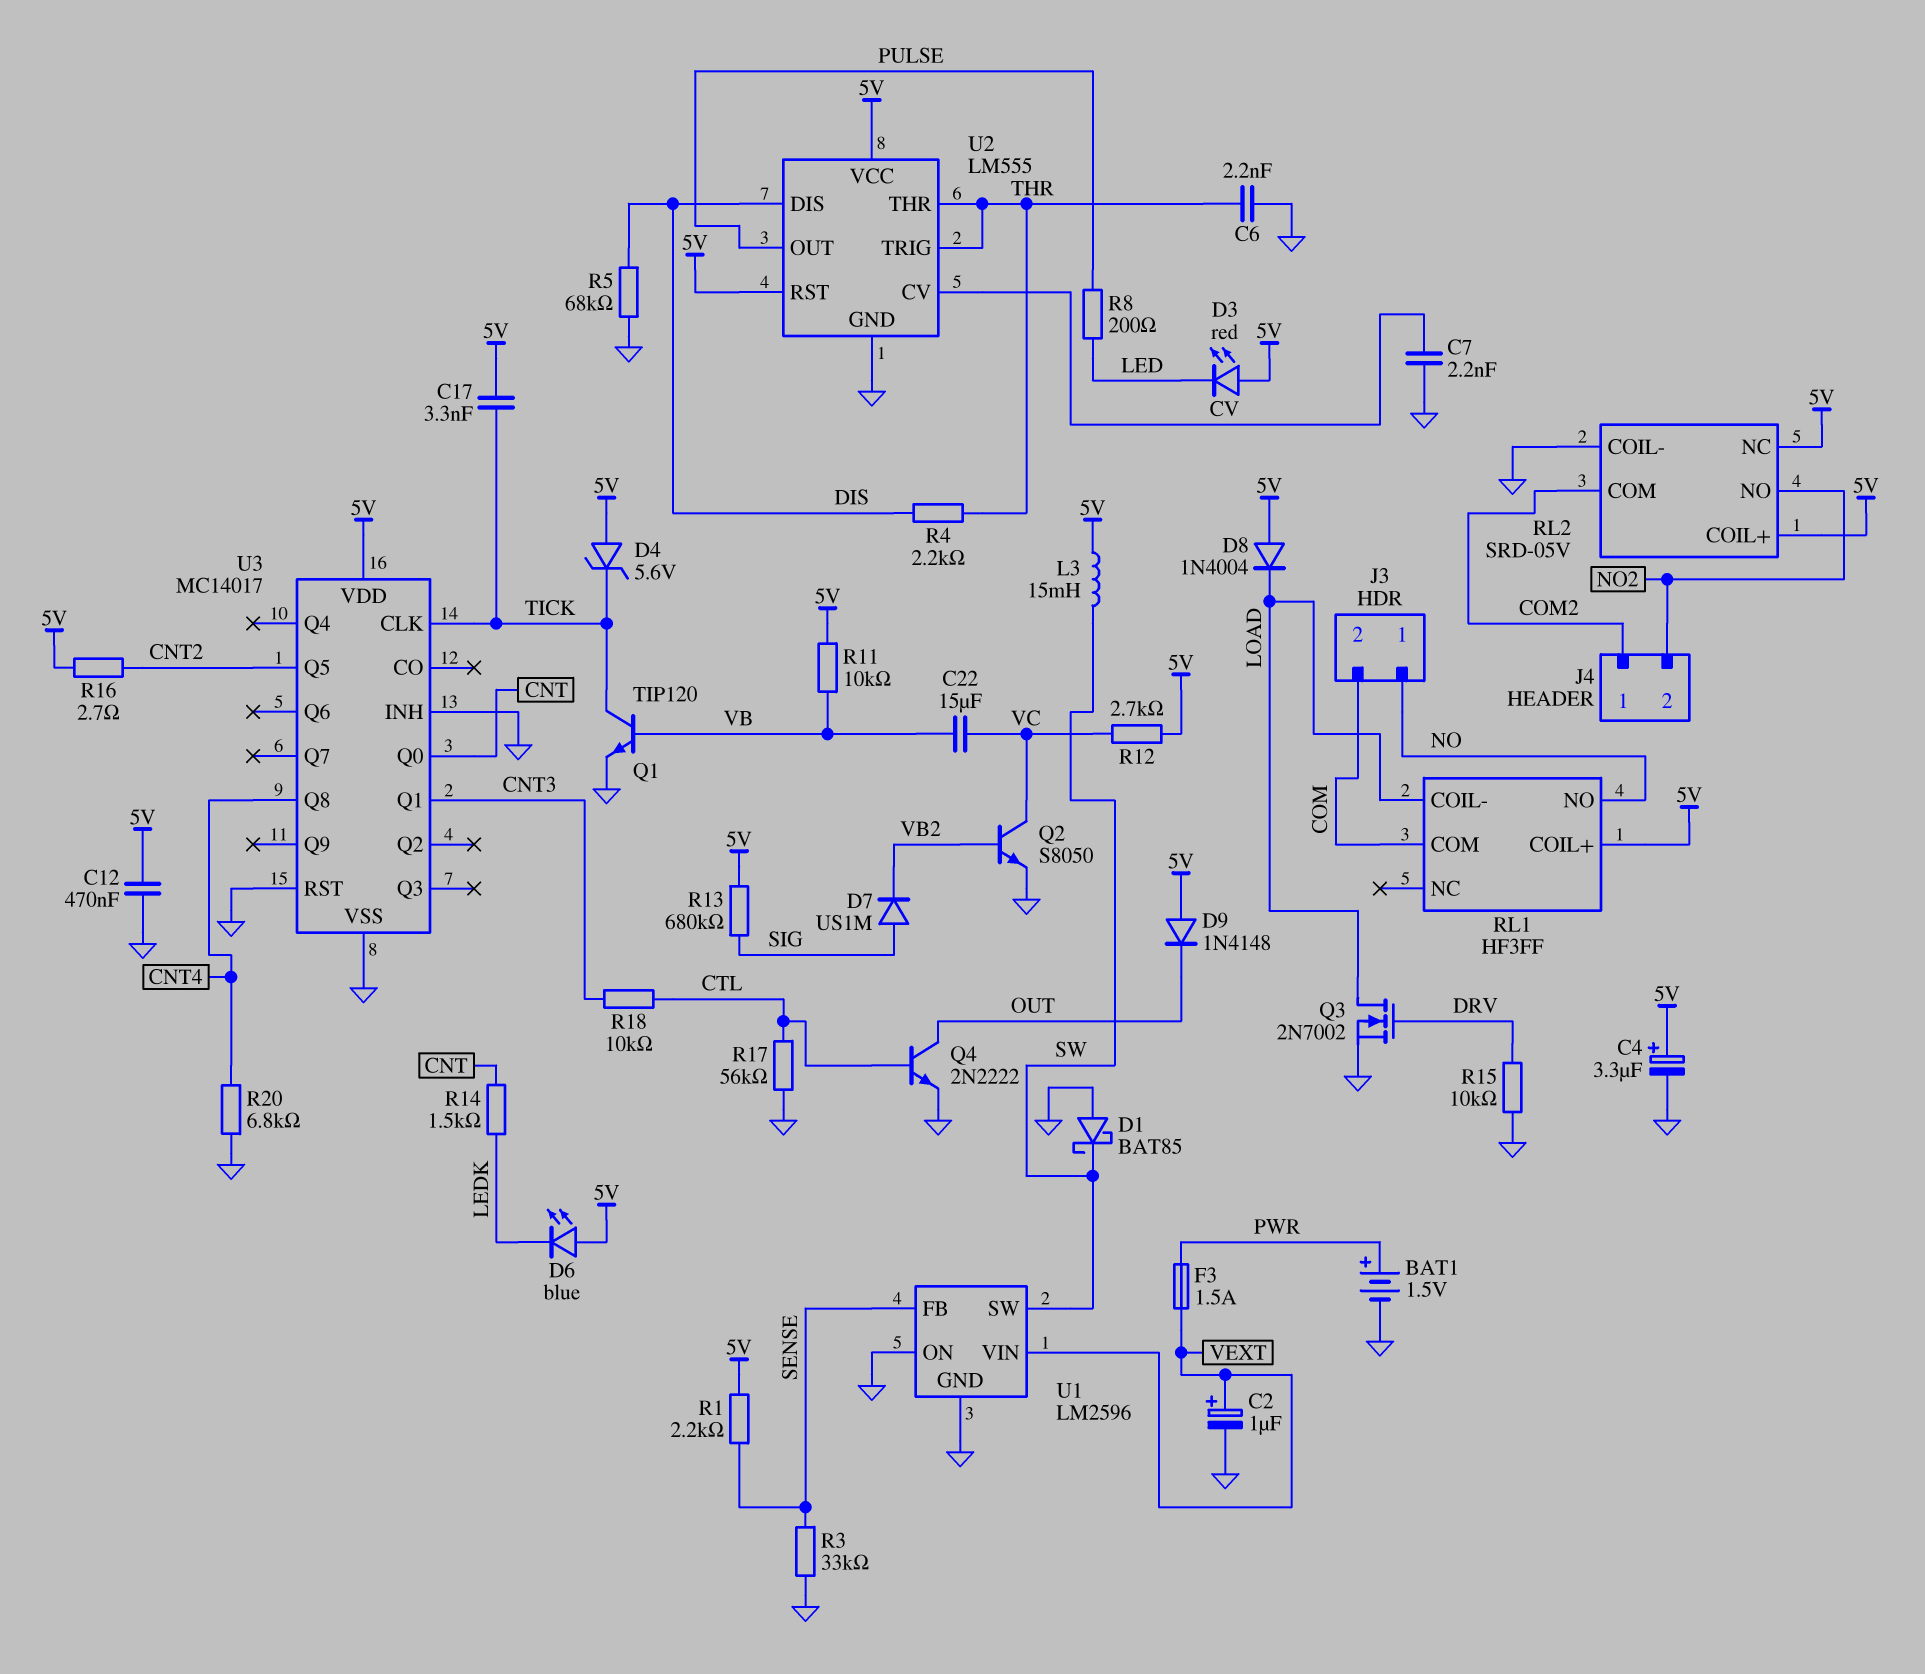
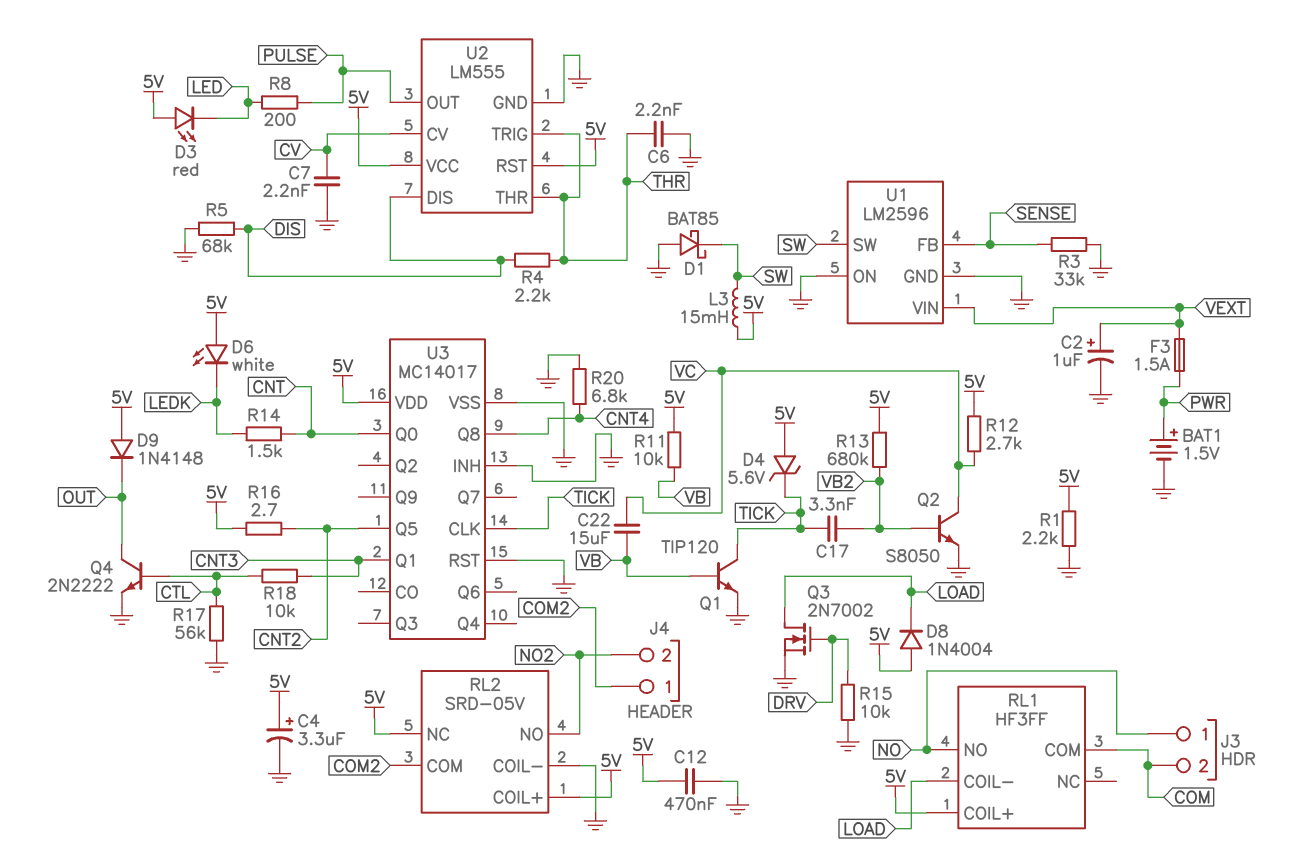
C17: 3.3nF (5V, TICK) -> 3.3nF (TICK, VB2)
D6: LED blue (A 5V, K LEDK) -> LED white (A 5V, K LEDK)
D7: diode US1M (A SIG, K VB2) -> none
R1: 2.2k (5V, SENSE) -> 2.2k (5V, GND)
R13: 680k (5V, SIG) -> 680k (5V, VB2)

